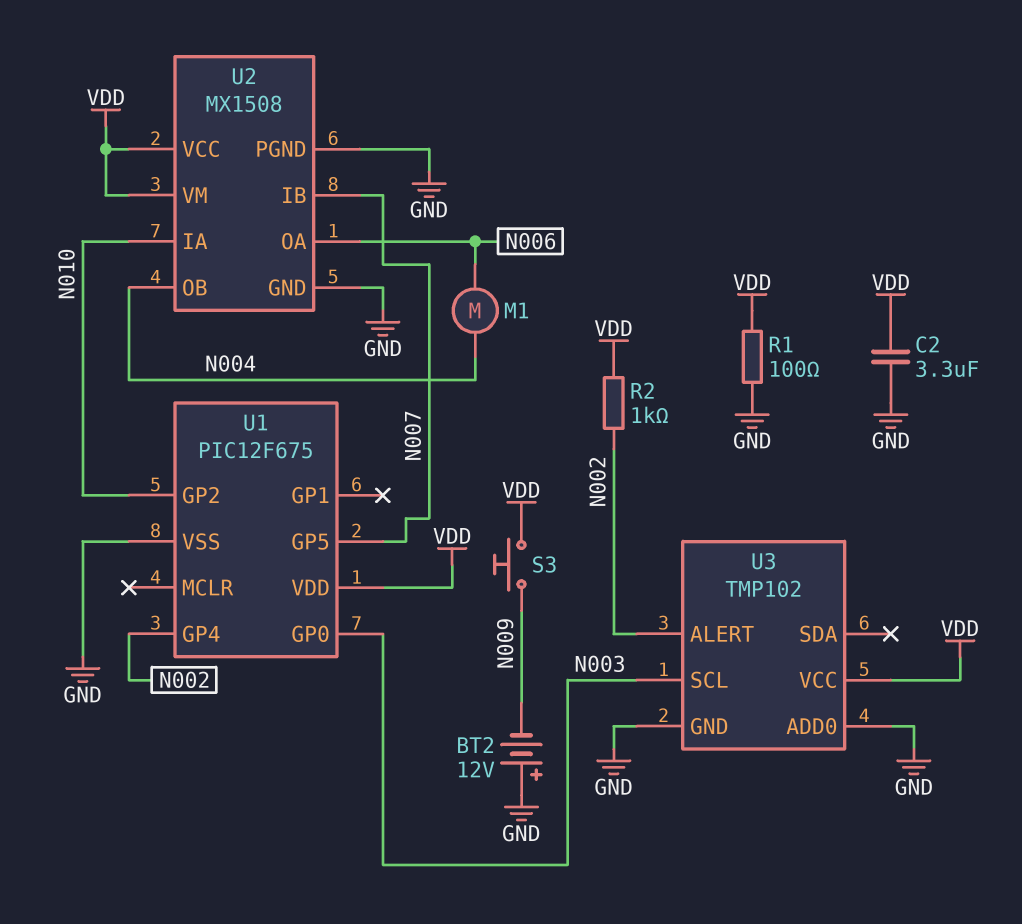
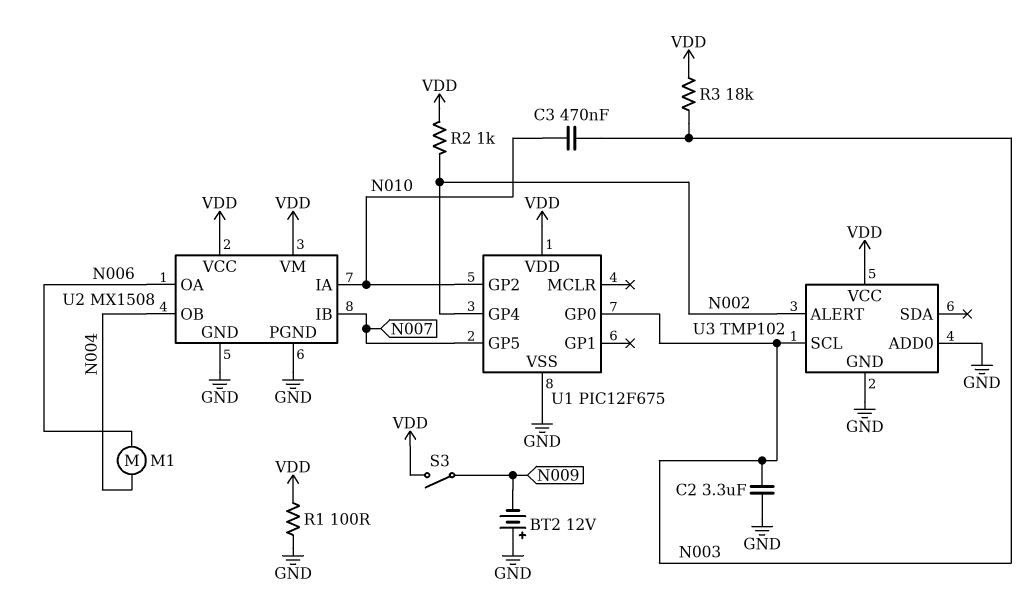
C2: 3.3uF (GND, VDD) -> 3.3uF (GND, N003)
C3: none -> 470nF (N003, N010)
R3: none -> 18k (N003, VDD)
S3: button (N009, VDD) -> switch (N009, VDD)

